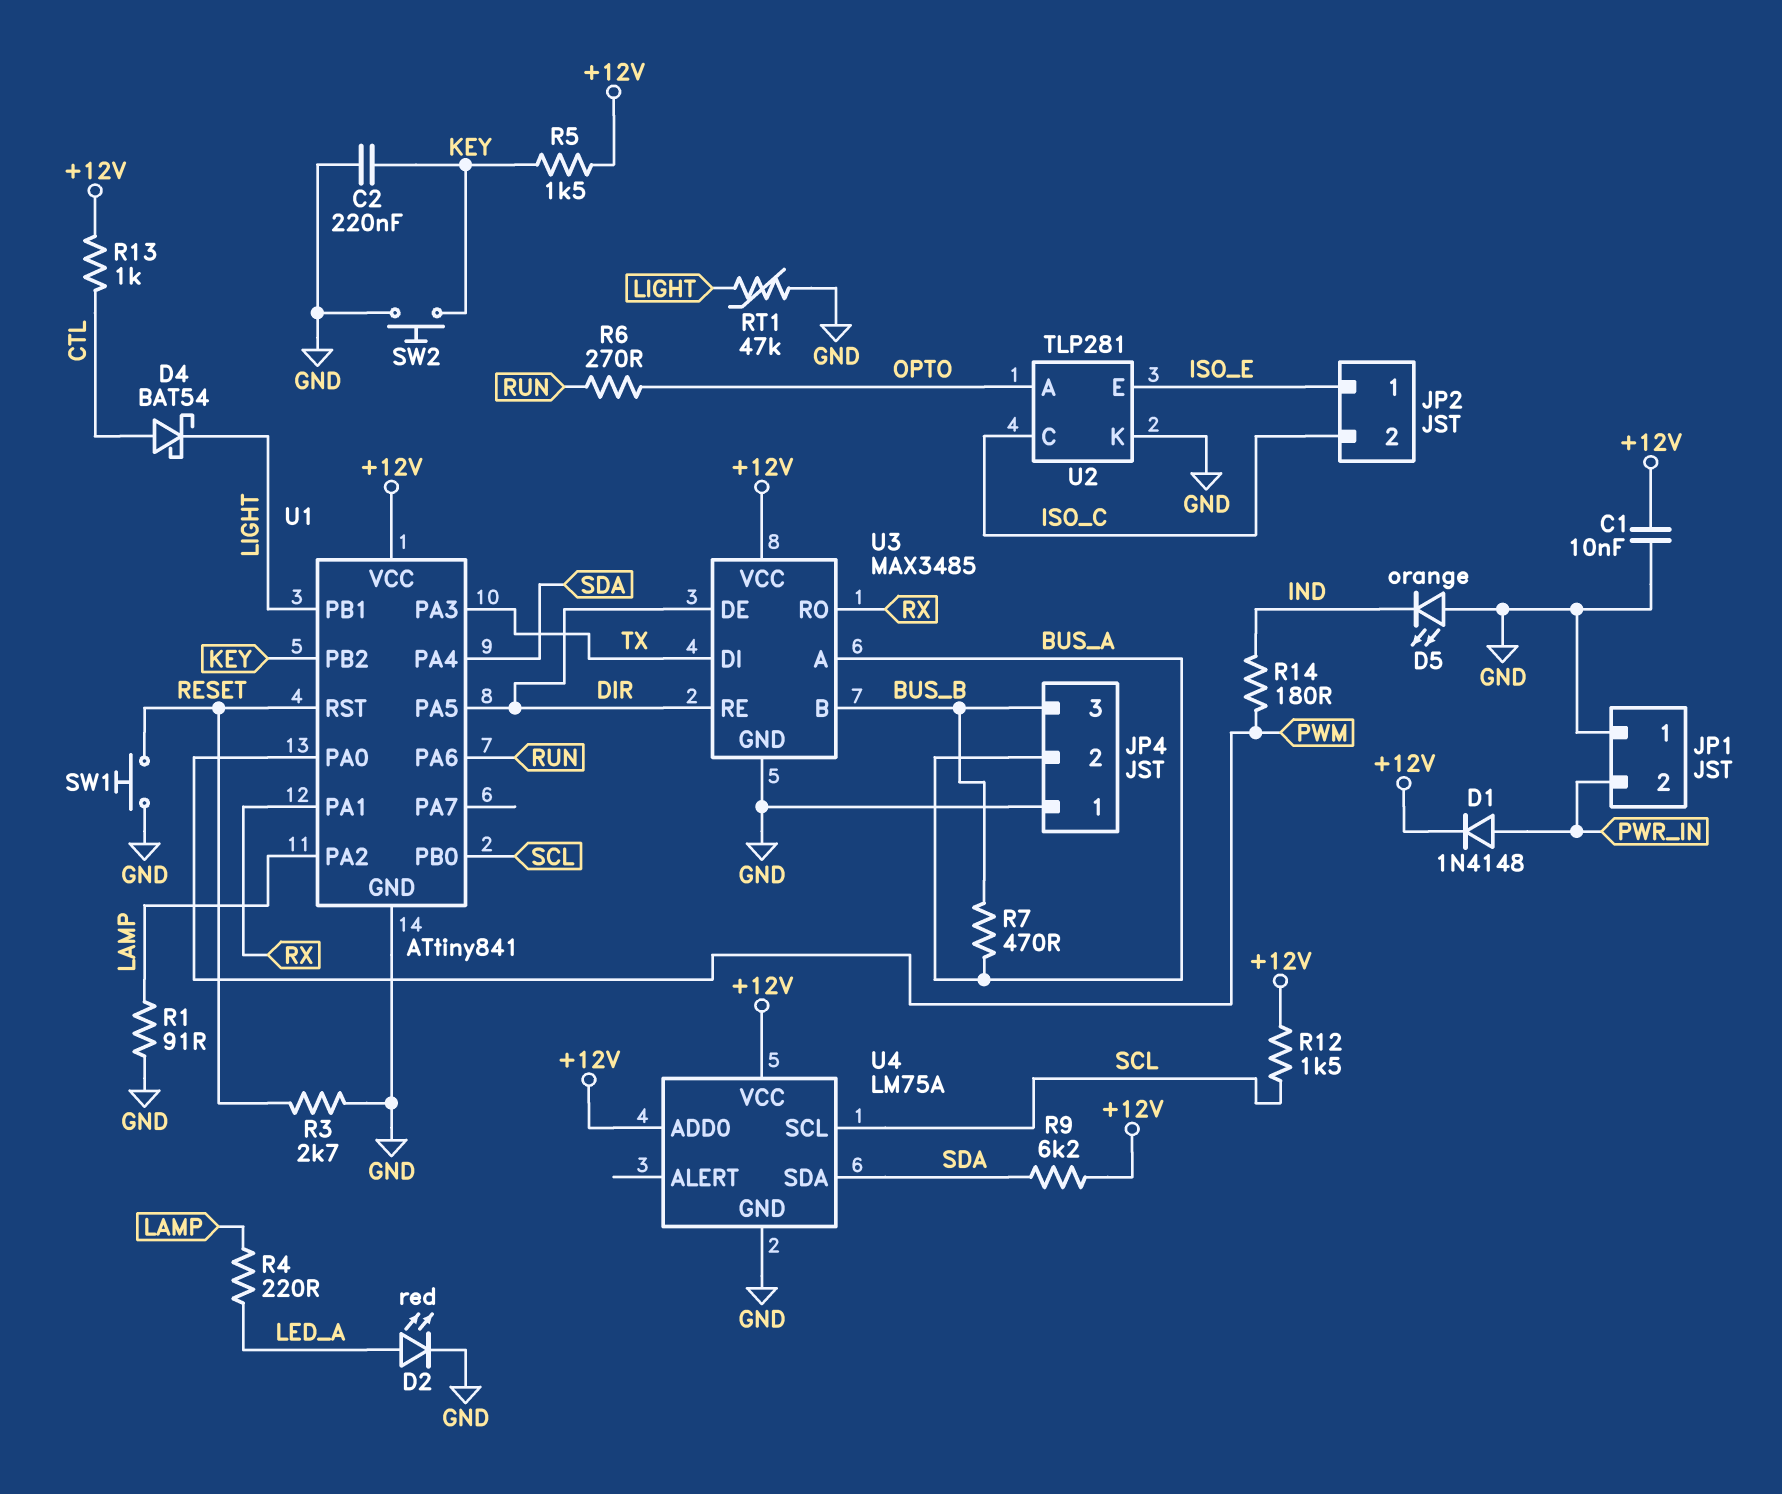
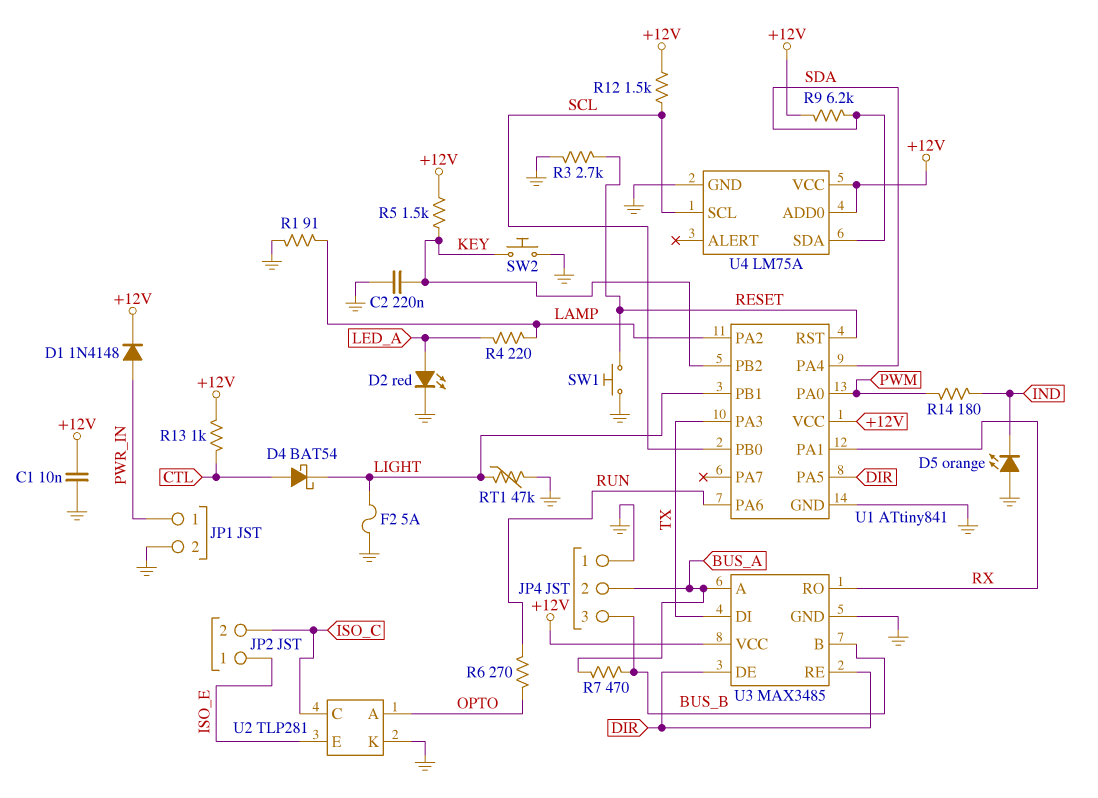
F2: none -> 5A (GND, LIGHT)
JP1 pin 1: GND -> PWR_IN
JP1 pin 2: PWR_IN -> GND

